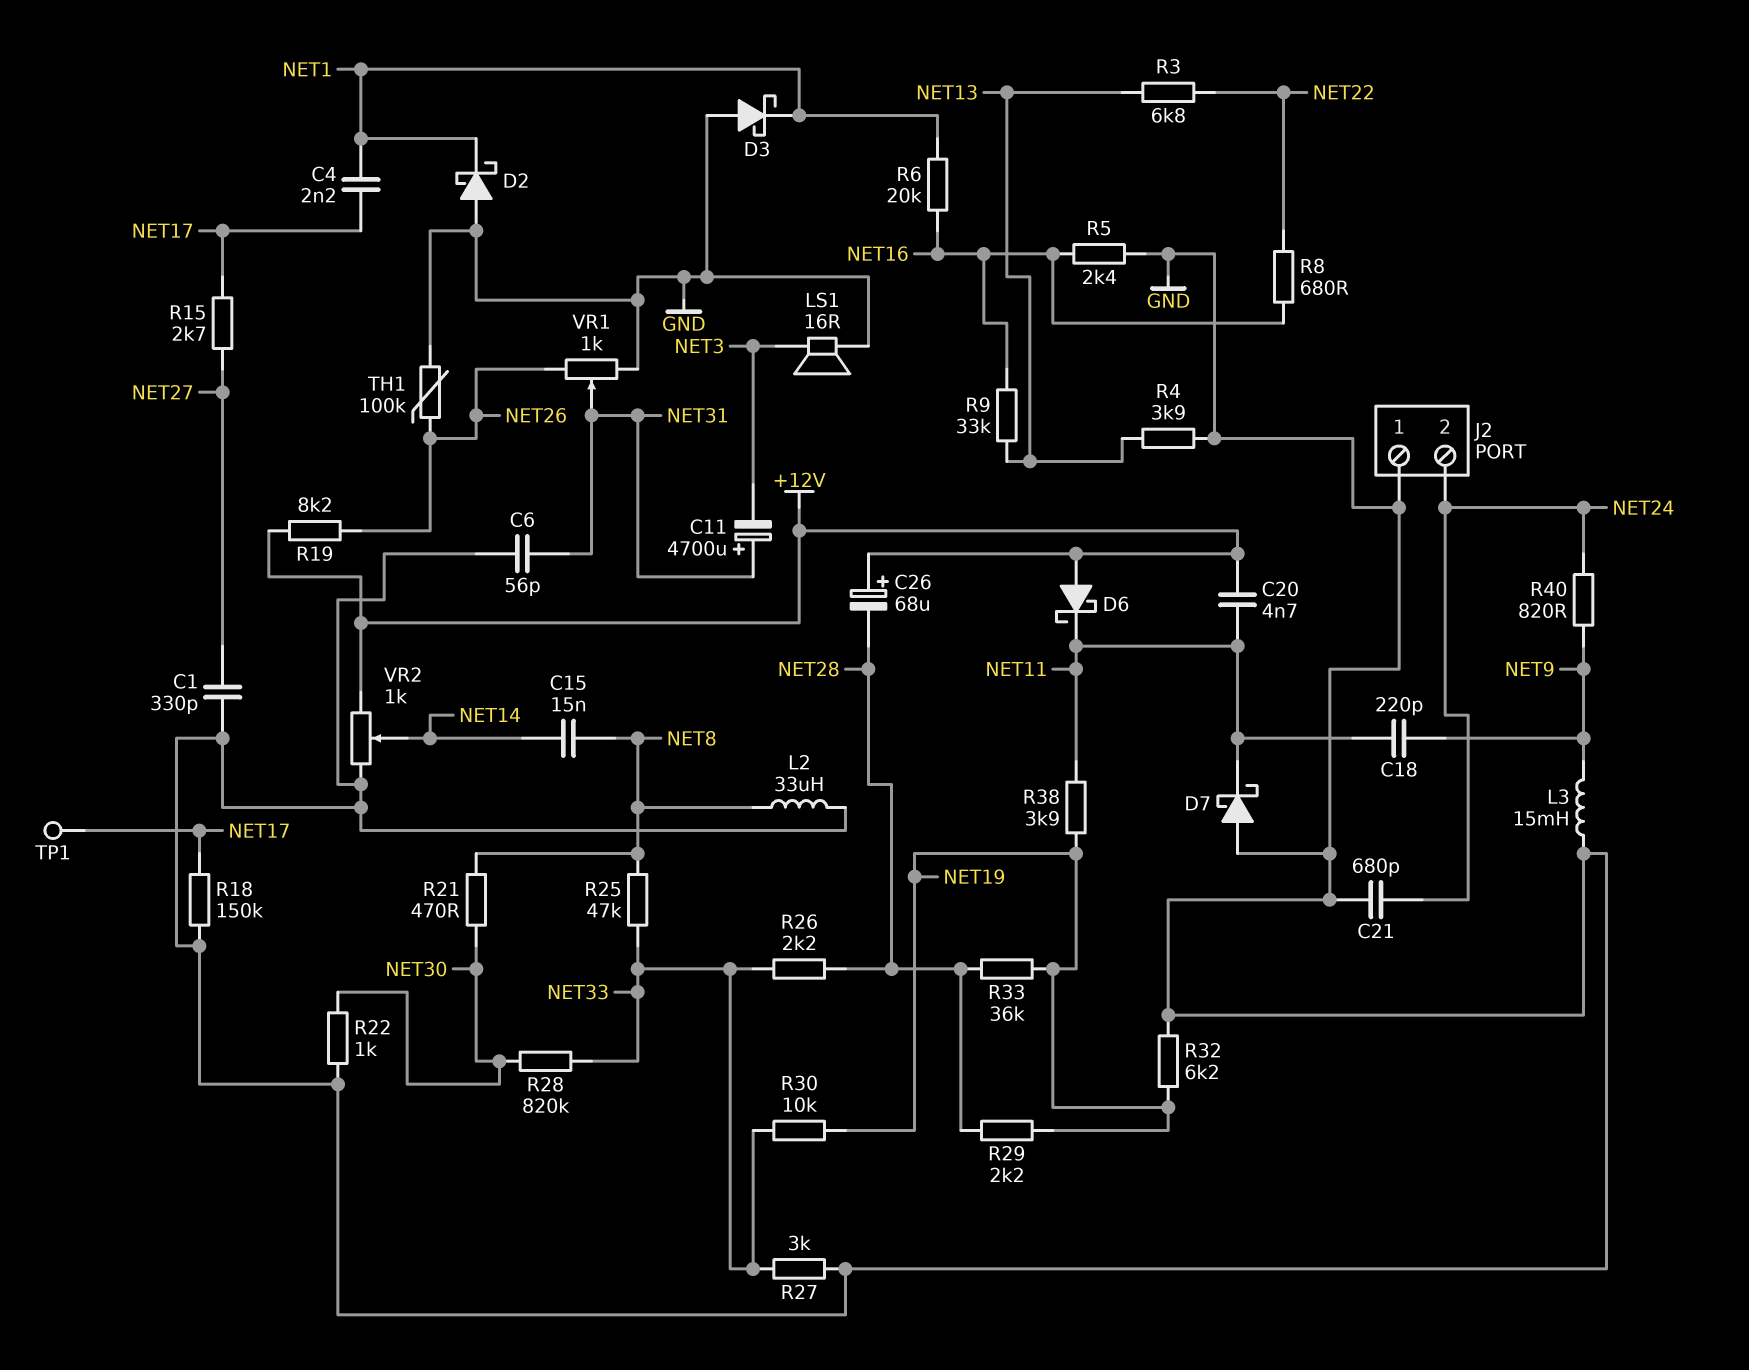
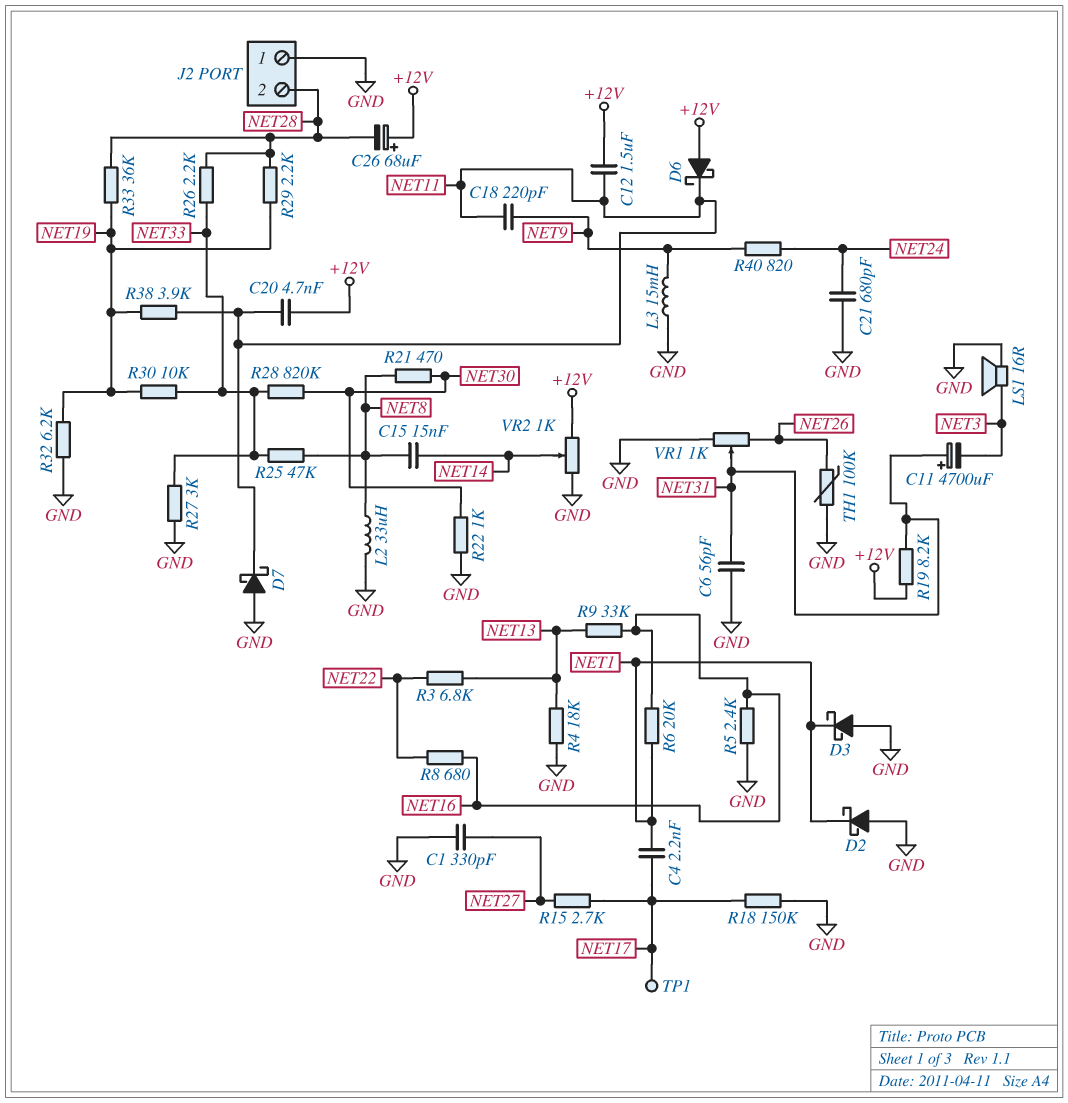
C12: none -> 1.5uF (+12V, NET11)
J2 pin 2: NET24 -> NET28
R4: 3.9k (GND, NET13) -> 18k (GND, NET13)
R19: 8.2k (+12V, NET26) -> 8.2k (+12V, NET31)

